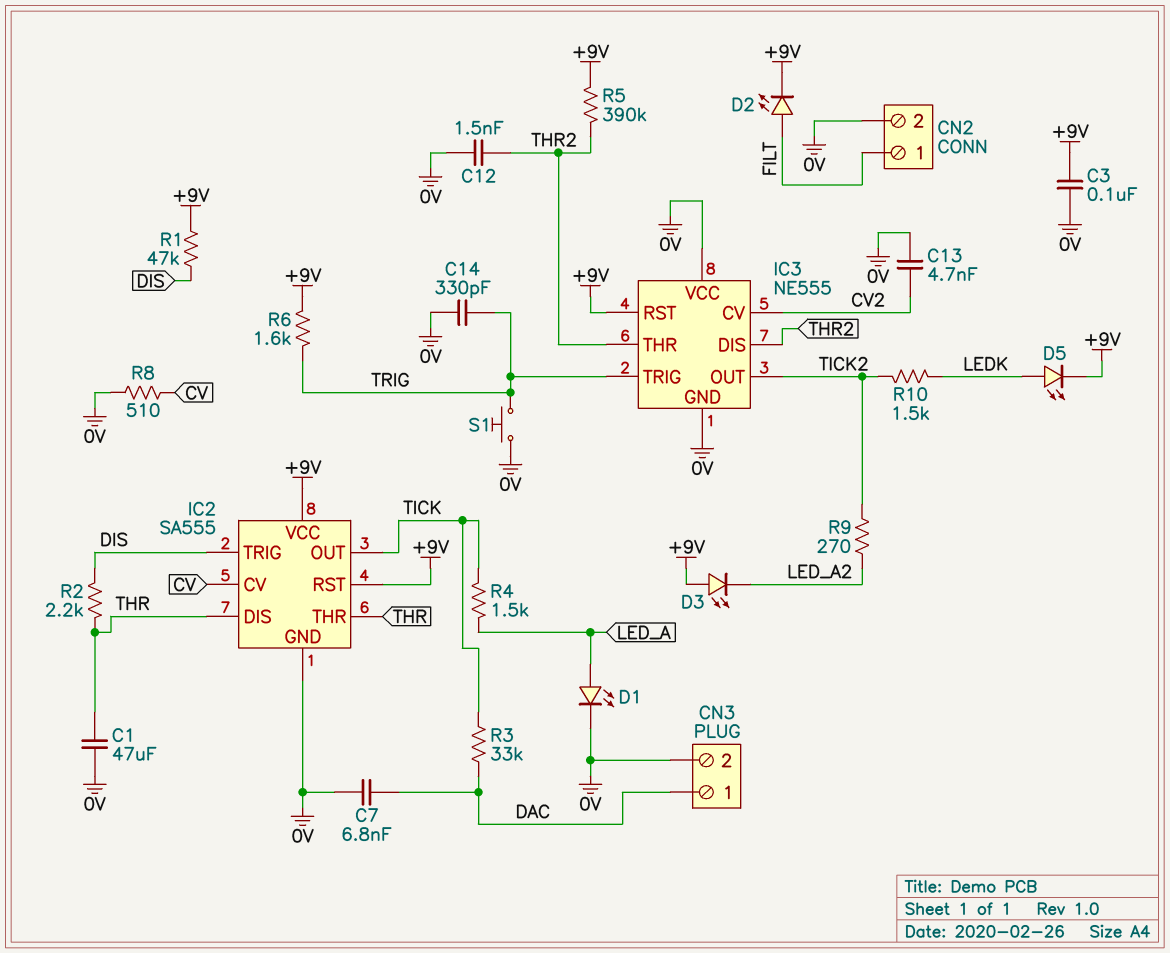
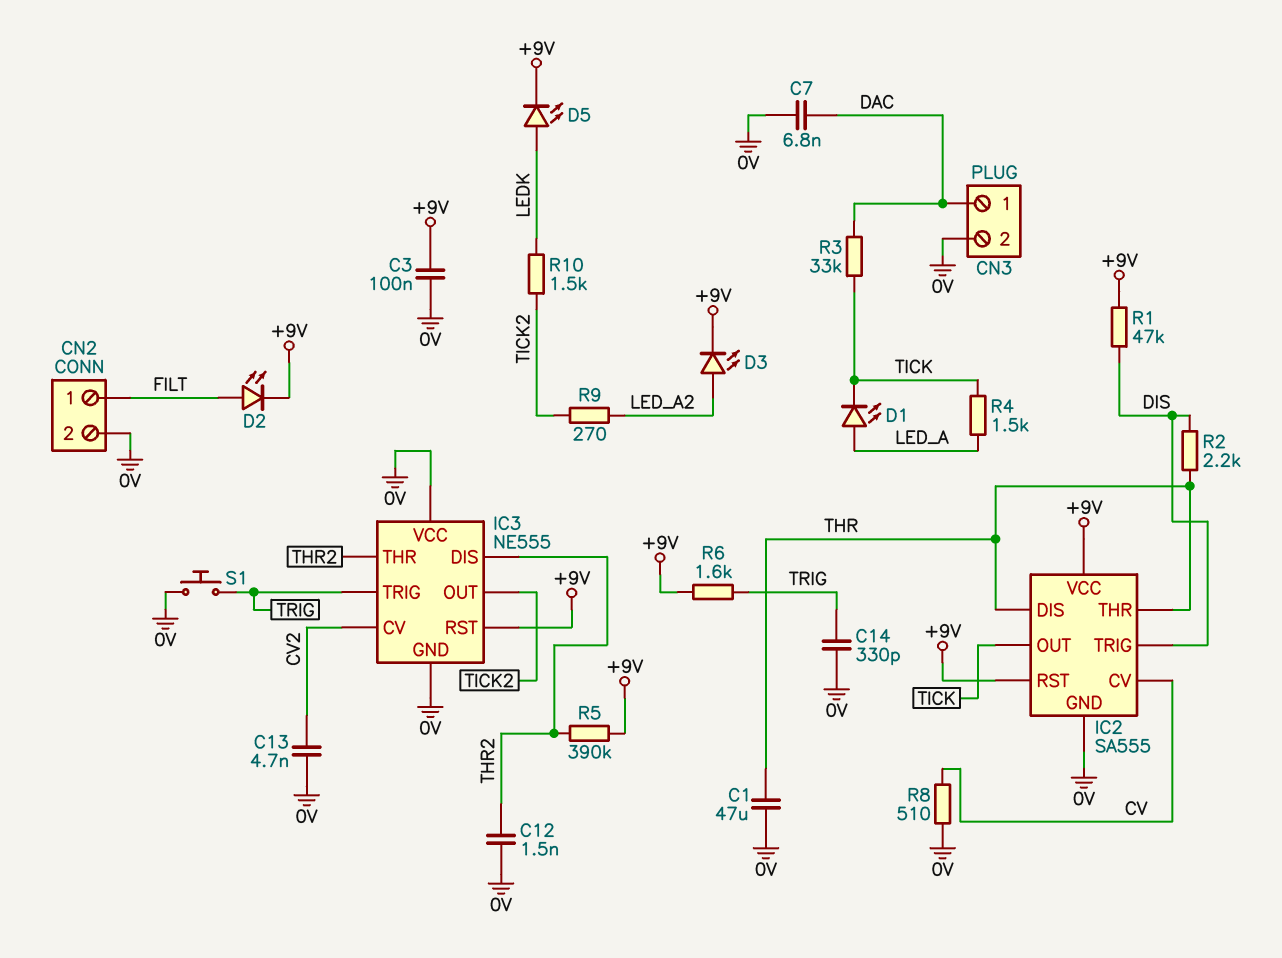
D1: LED (A LED_A, K 0V) -> LED (A LED_A, K TICK)
D3: LED (A +9V, K LED_A2) -> LED (A LED_A2, K +9V)

